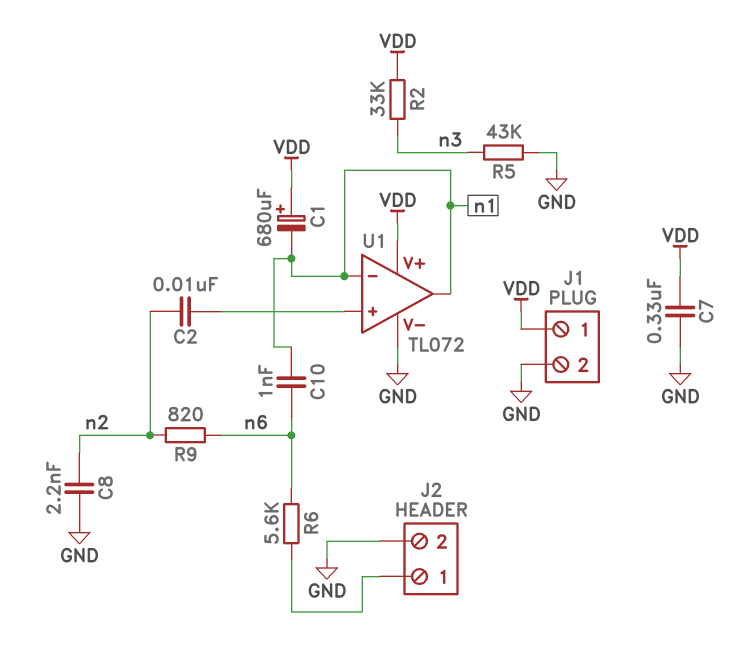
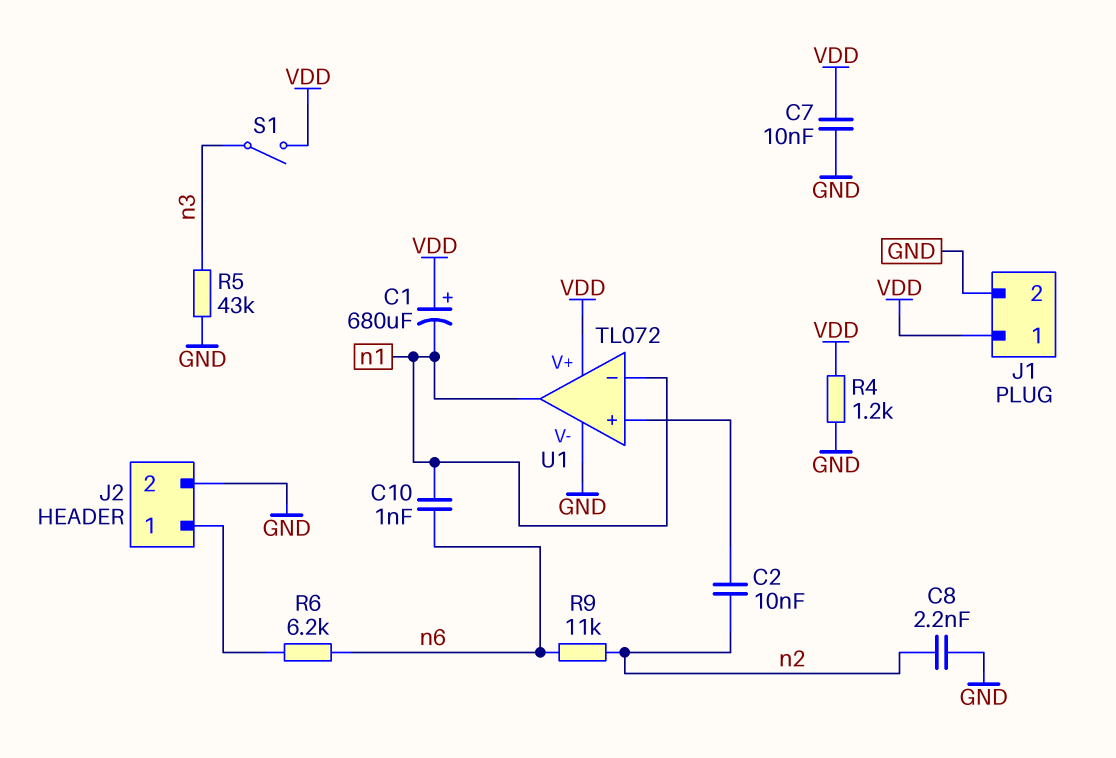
C7: 330nF (GND, VDD) -> 10nF (GND, VDD)
R2: 33k (VDD, n3) -> none
R4: none -> 1.2k (GND, VDD)
R6: 5.6k (J2/1, n6) -> 6.2k (J2/1, n6)
R9: 820 (n2, n6) -> 11k (n2, n6)
S1: none -> switch (VDD, n3)

